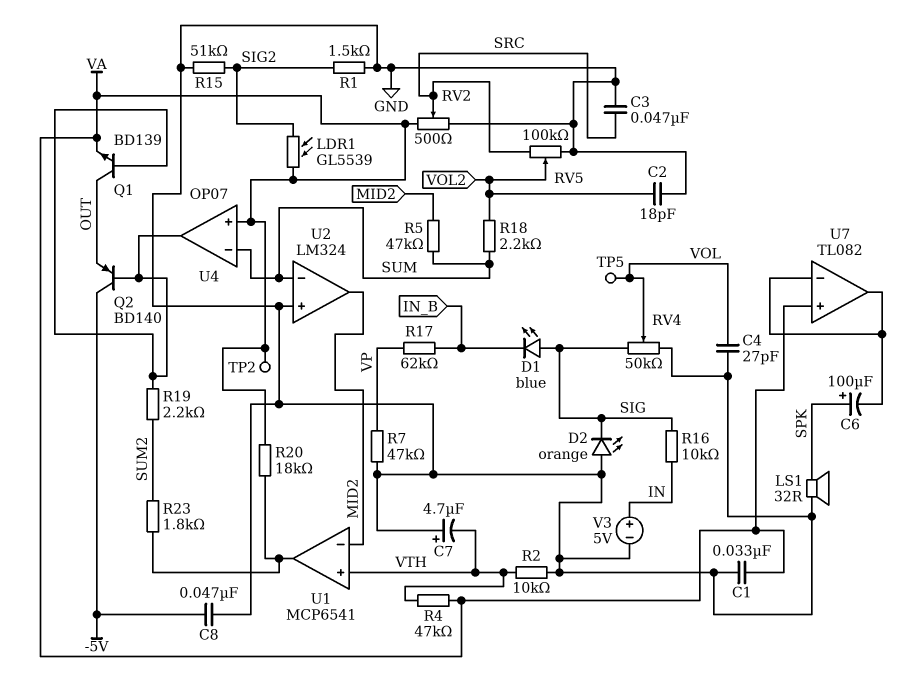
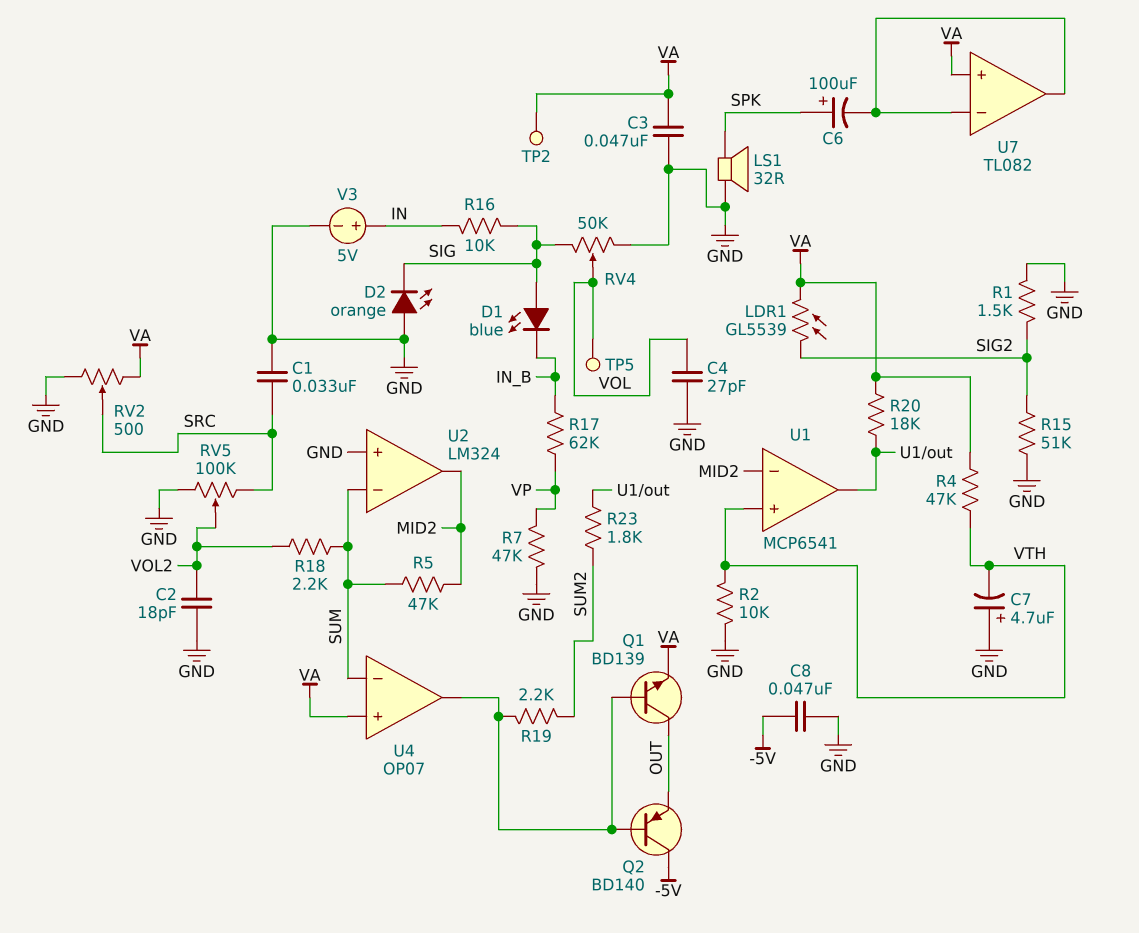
C1: 33nF (GND, VA) -> 33nF (GND, SRC)
C3: 47nF (GND, SRC) -> 47nF (GND, VA)

